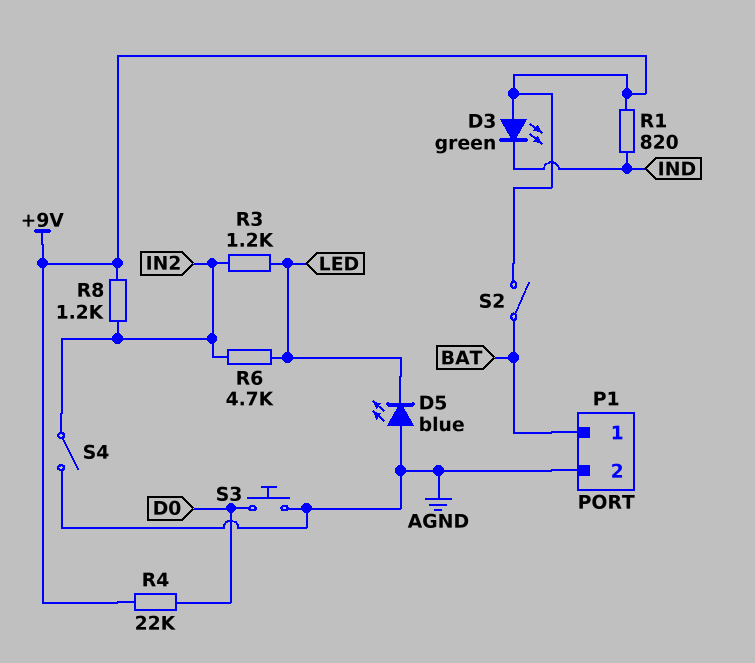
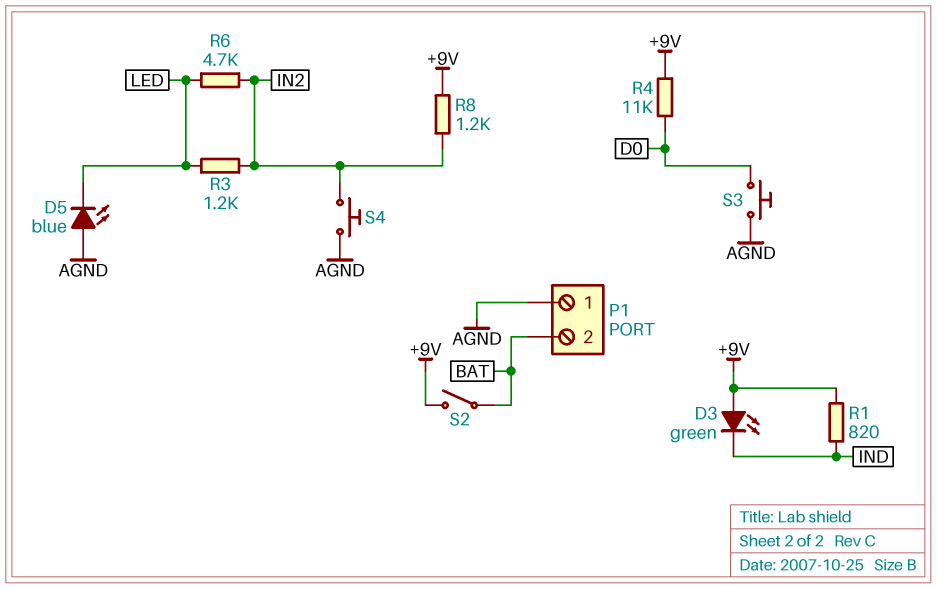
P1 pin 1: BAT -> AGND
P1 pin 2: AGND -> BAT
R4: 22k (+9V, D0) -> 11k (+9V, D0)
S4: switch (AGND, IN2) -> button (AGND, IN2)

